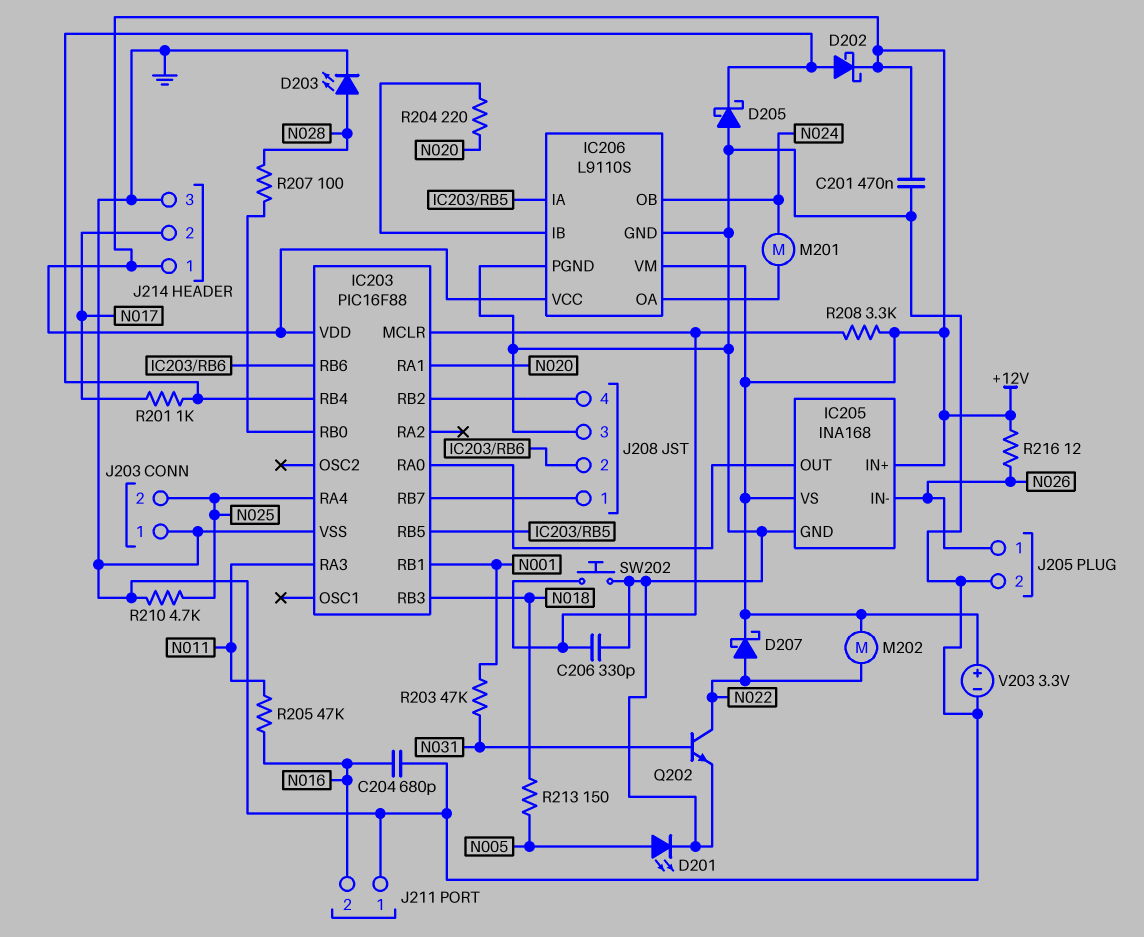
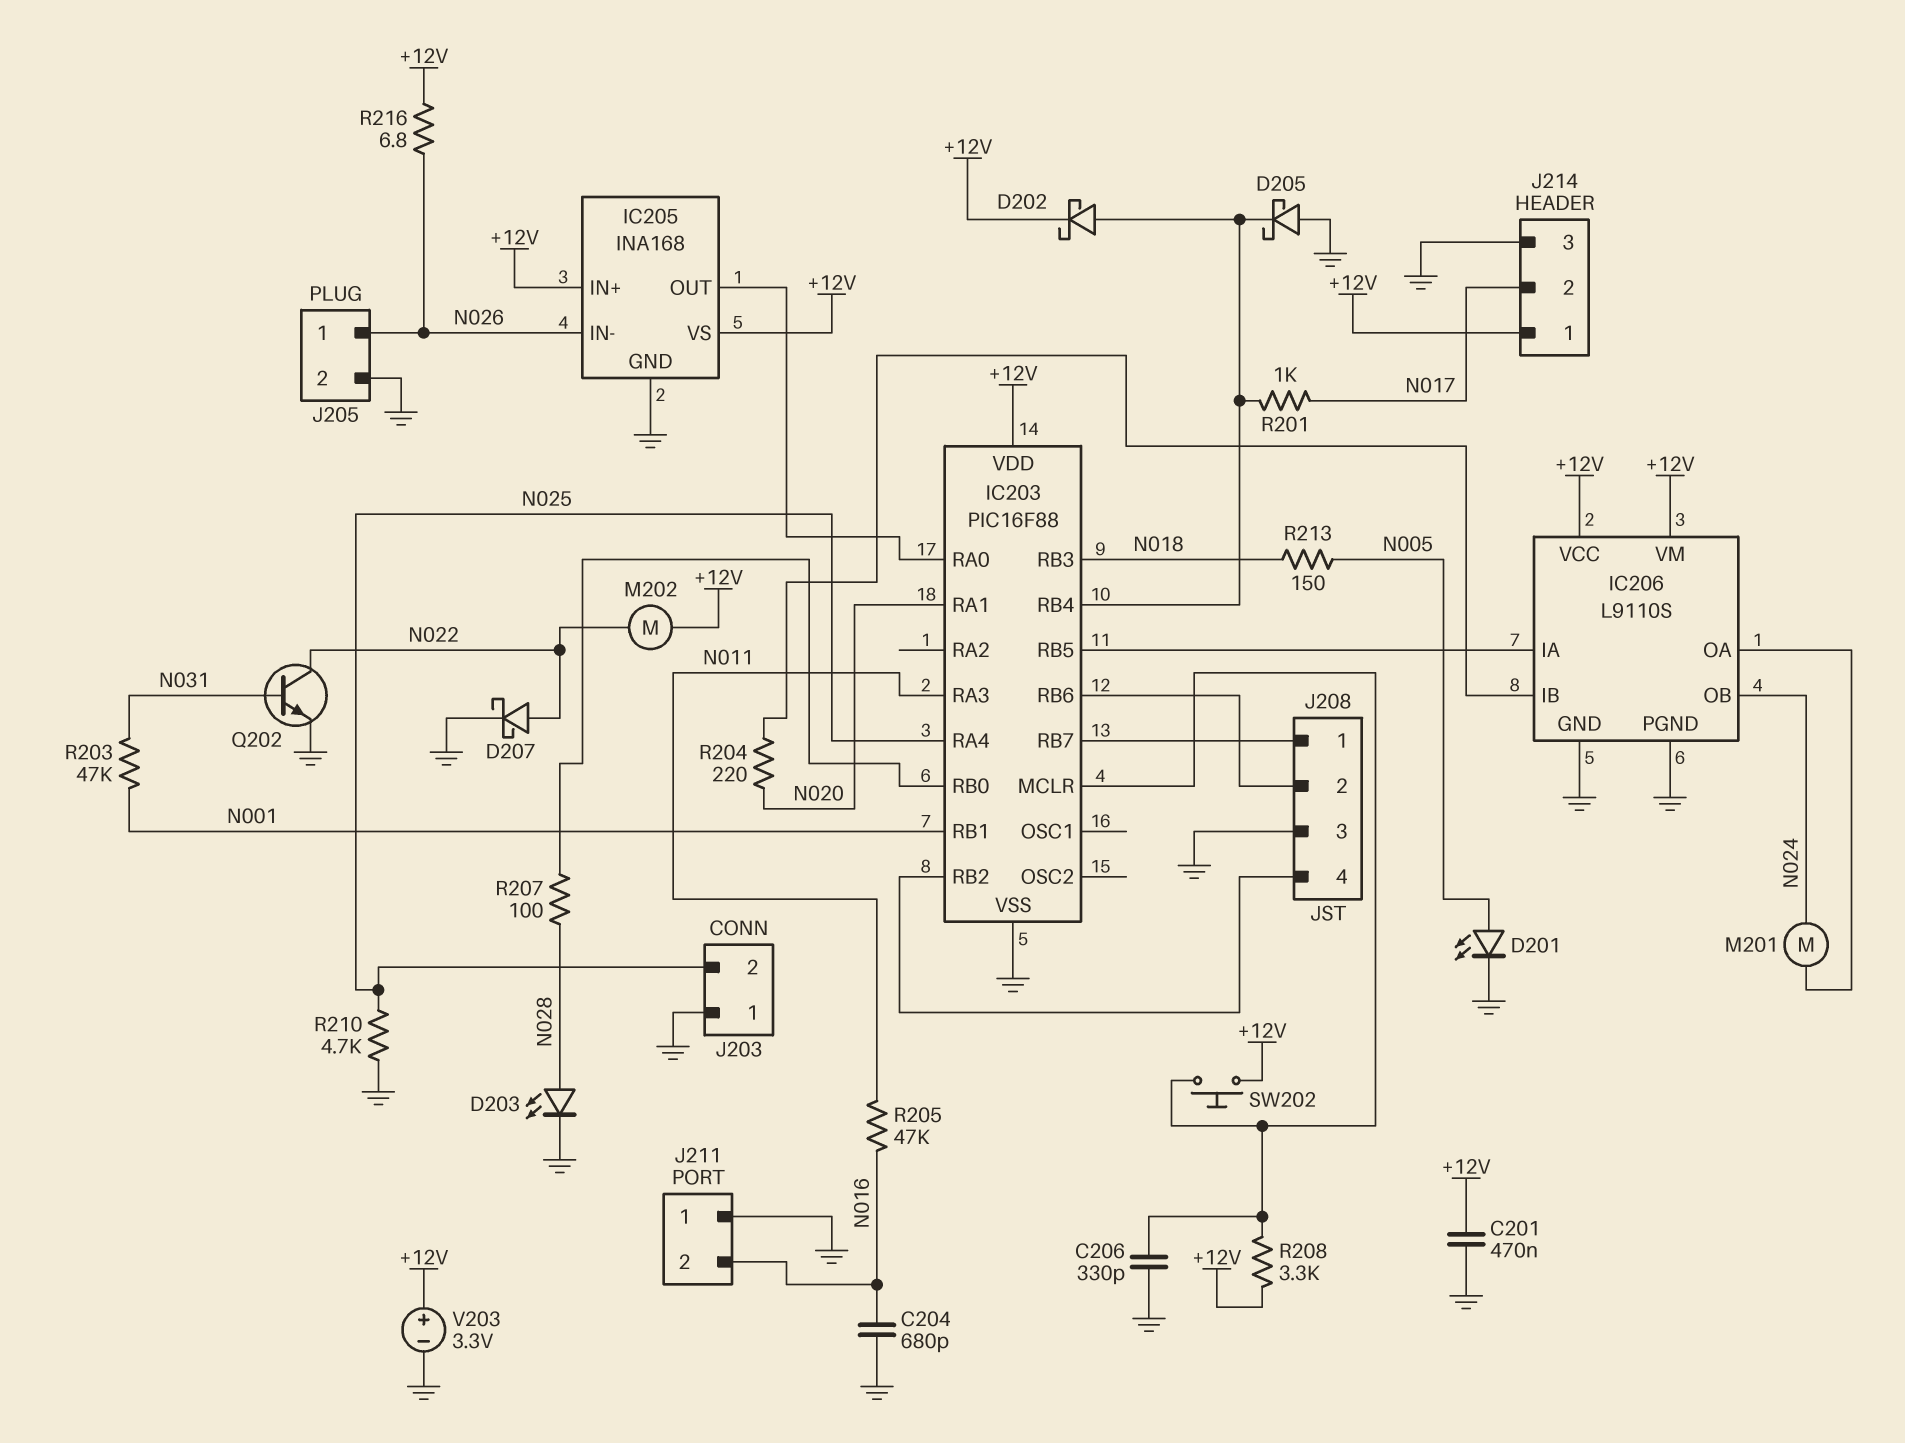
D207: schottky (A N022, K +12V) -> schottky (A N022, K GND)
R216: 12 (+12V, N026) -> 6.8 (+12V, N026)
SW202: button (GND, IC203/MCLR) -> button (+12V, IC203/MCLR)

